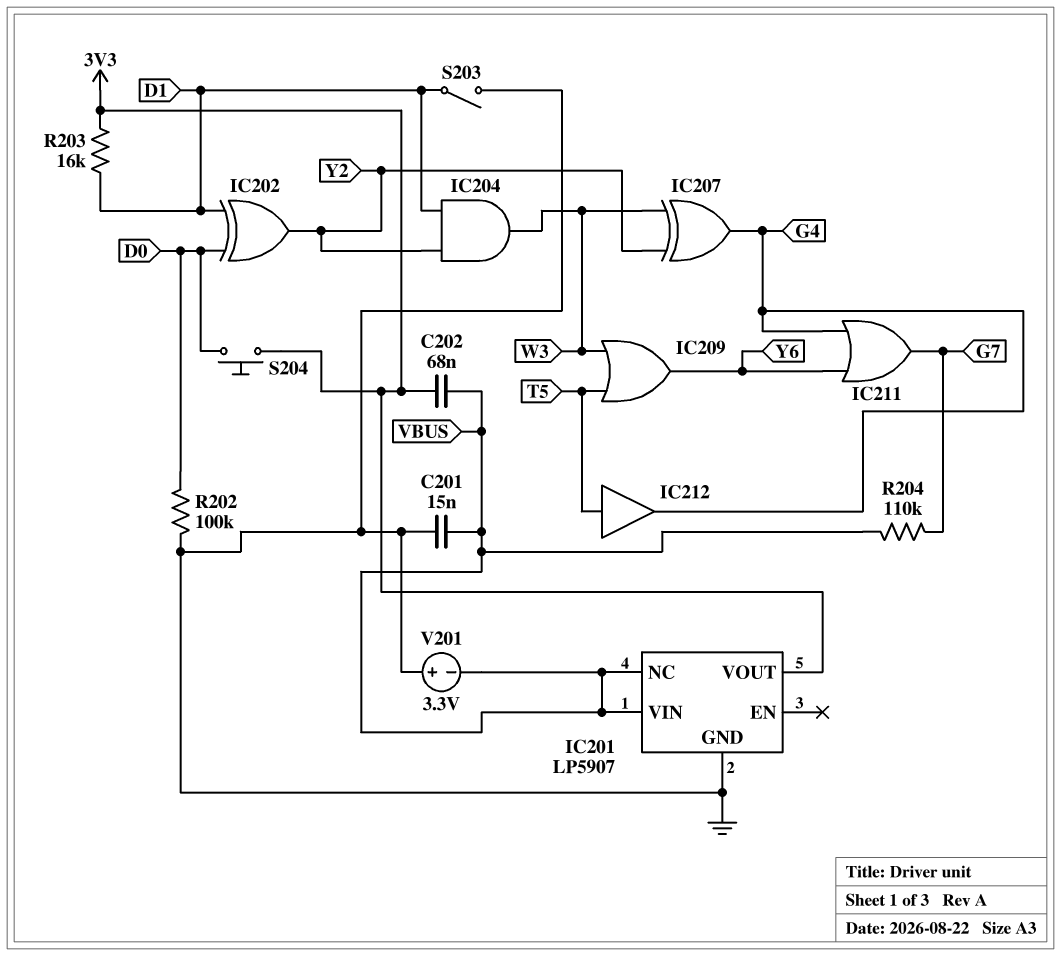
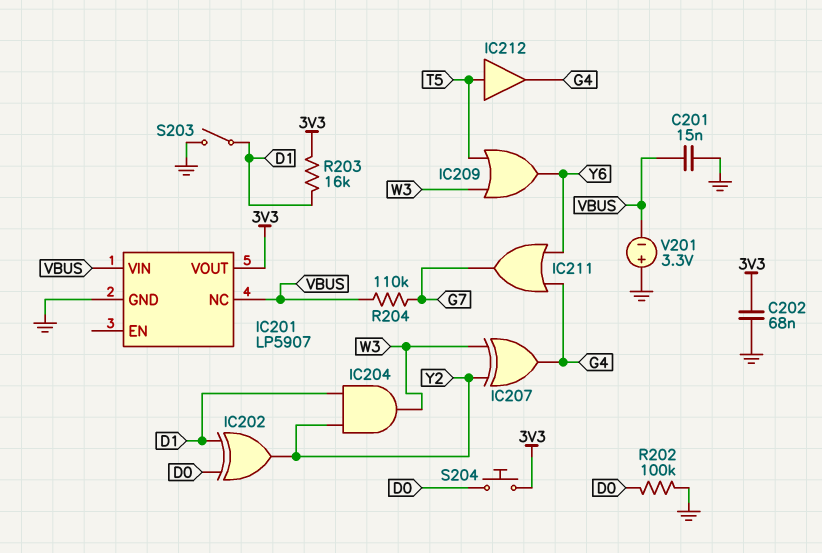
C202: 68nF (3V3, VBUS) -> 68nF (3V3, GND)

